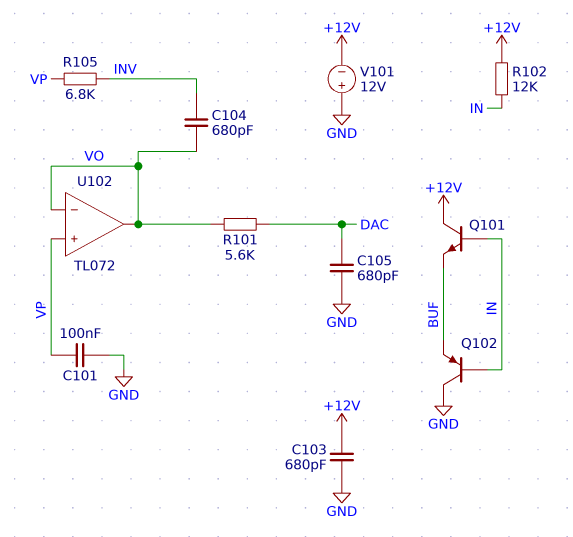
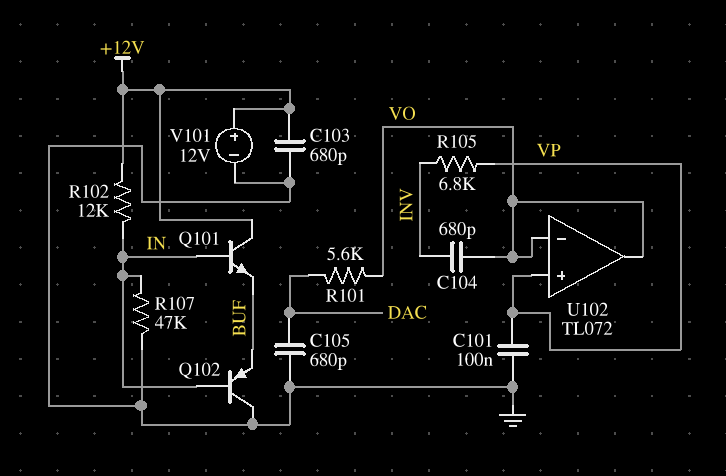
R107: none -> 47k (GND, IN)
V101: 12V (plus GND, minus +12V) -> 12V (plus +12V, minus GND)

